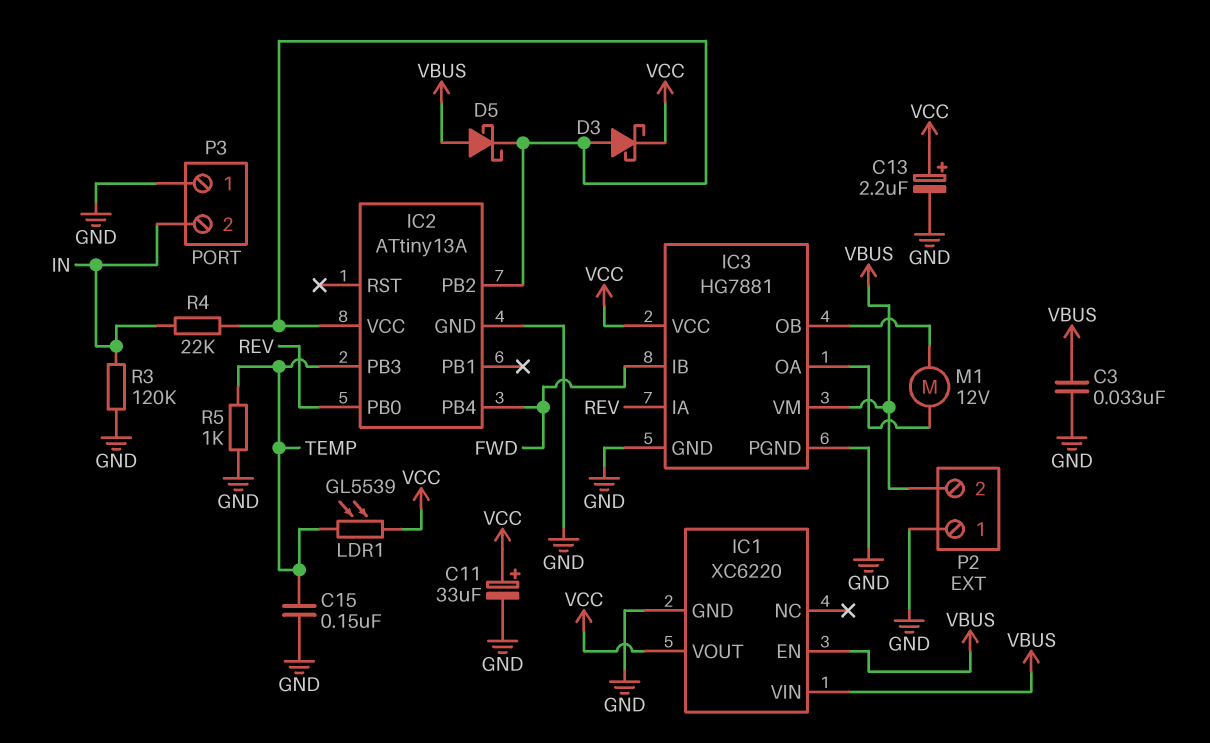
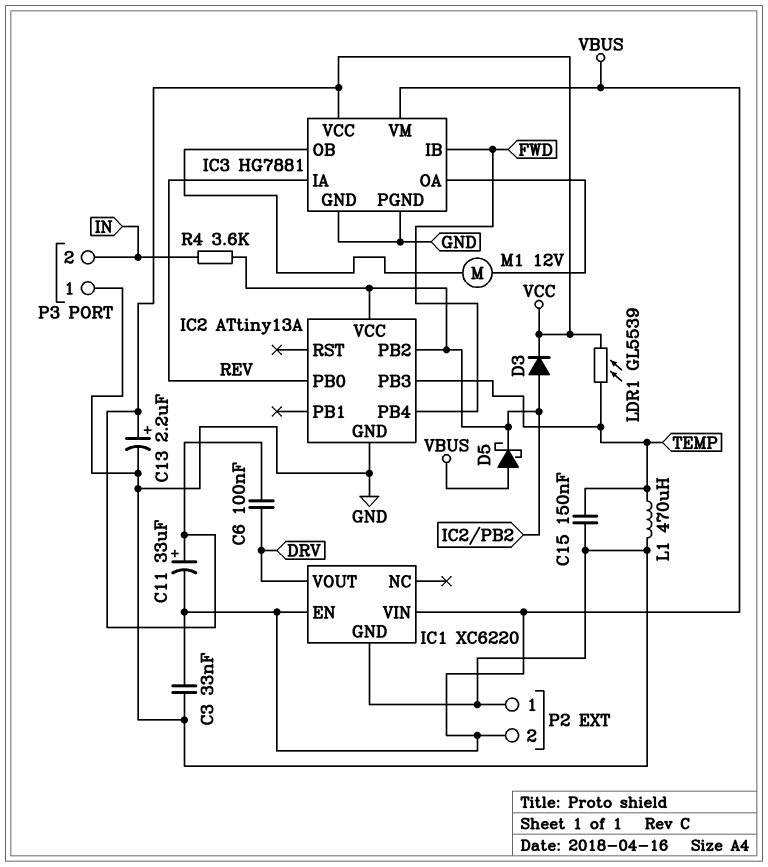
C6: none -> 100nF (DRV, VCC)
C11: 33uF (plus VCC, minus GND) -> 33uF (plus VCC, minus VBUS)
D3: schottky (A IC2/PB2, K VCC) -> diode (A IC2/PB2, K VCC)
IC1 pin VOUT: VCC -> DRV
L1: none -> 470uH (GND, TEMP)
R3: 120k (GND, IN) -> none
R4: 22k (IC2/PB2, IN) -> 3.6k (IC2/PB2, IN)
R5: 1k (GND, TEMP) -> none

